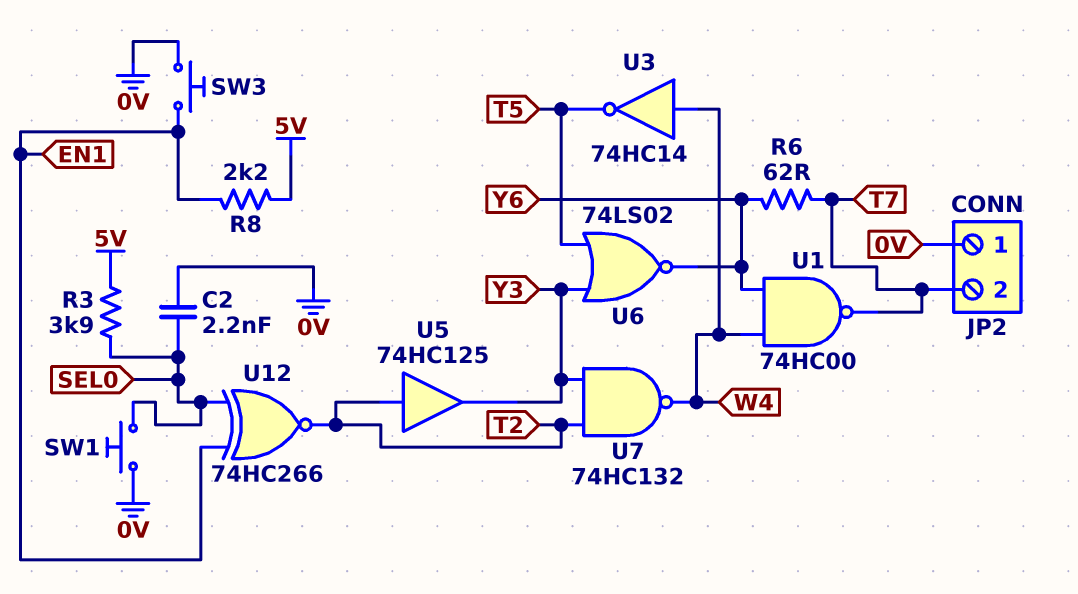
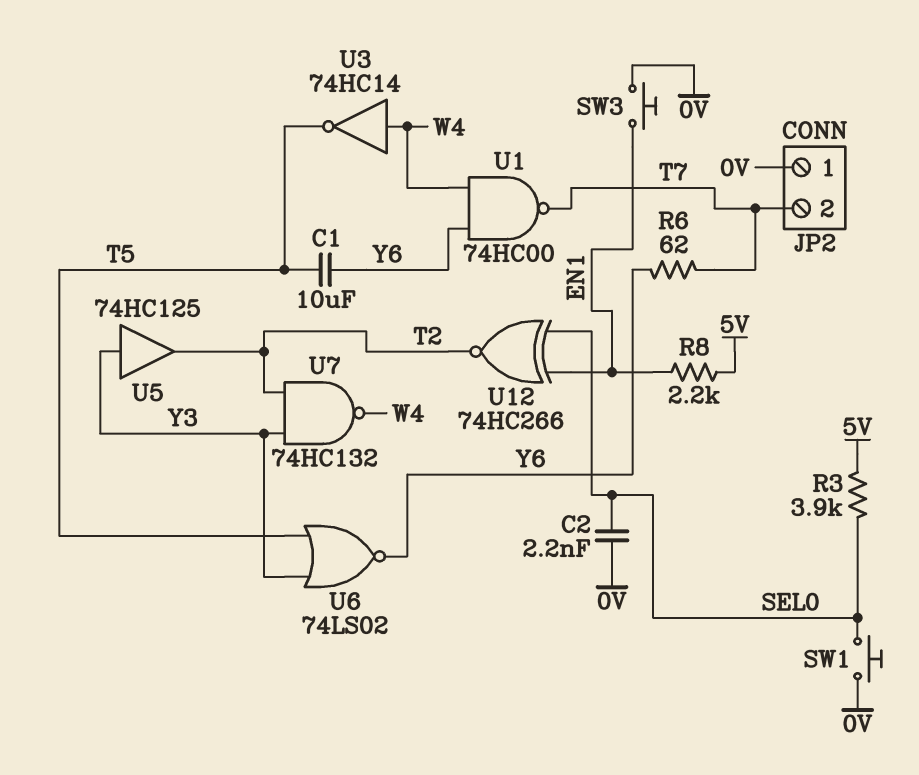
C1: none -> 10uF (T5, Y6)
U5: buffer 74HC125 (in T2, out Y3) -> buffer 74HC125 (in Y3, out T2)

